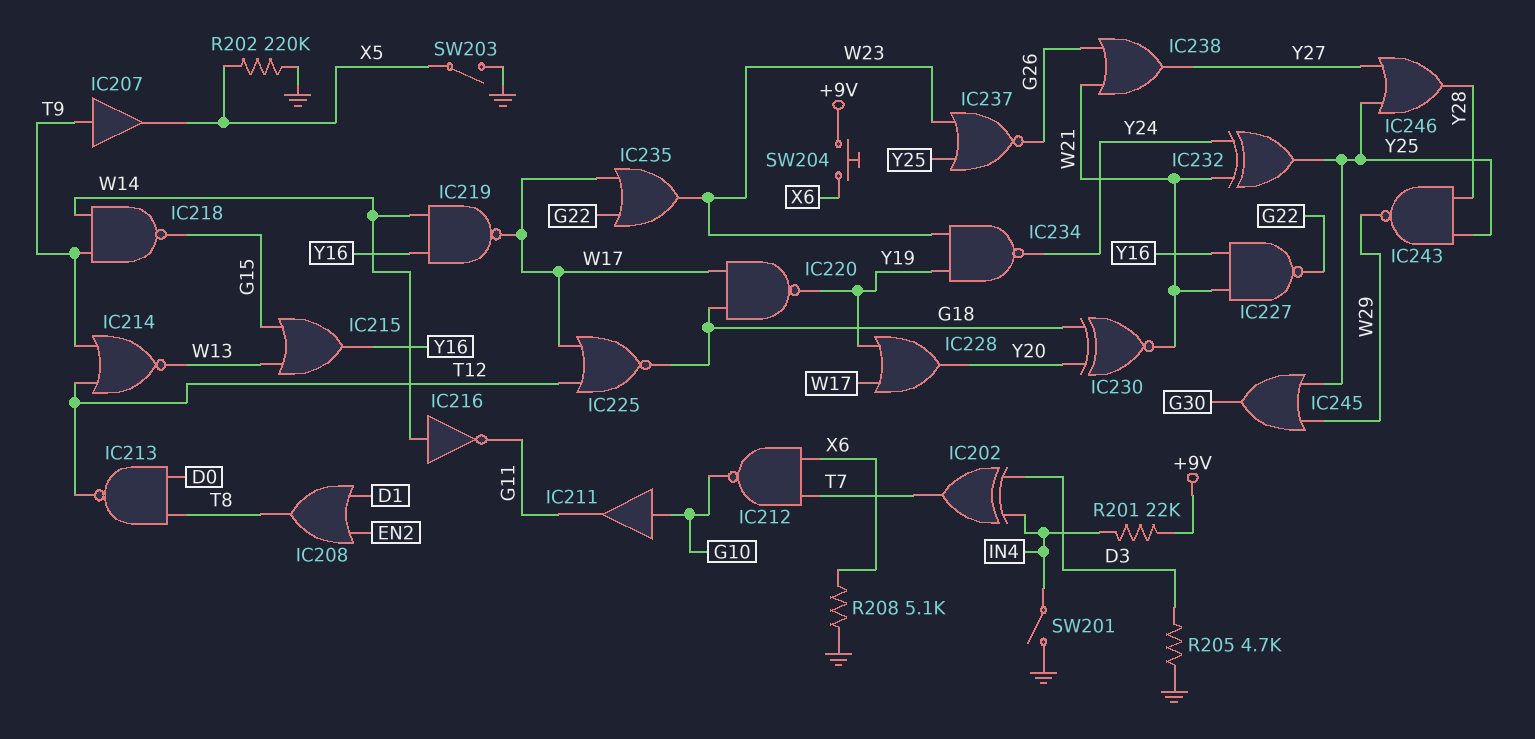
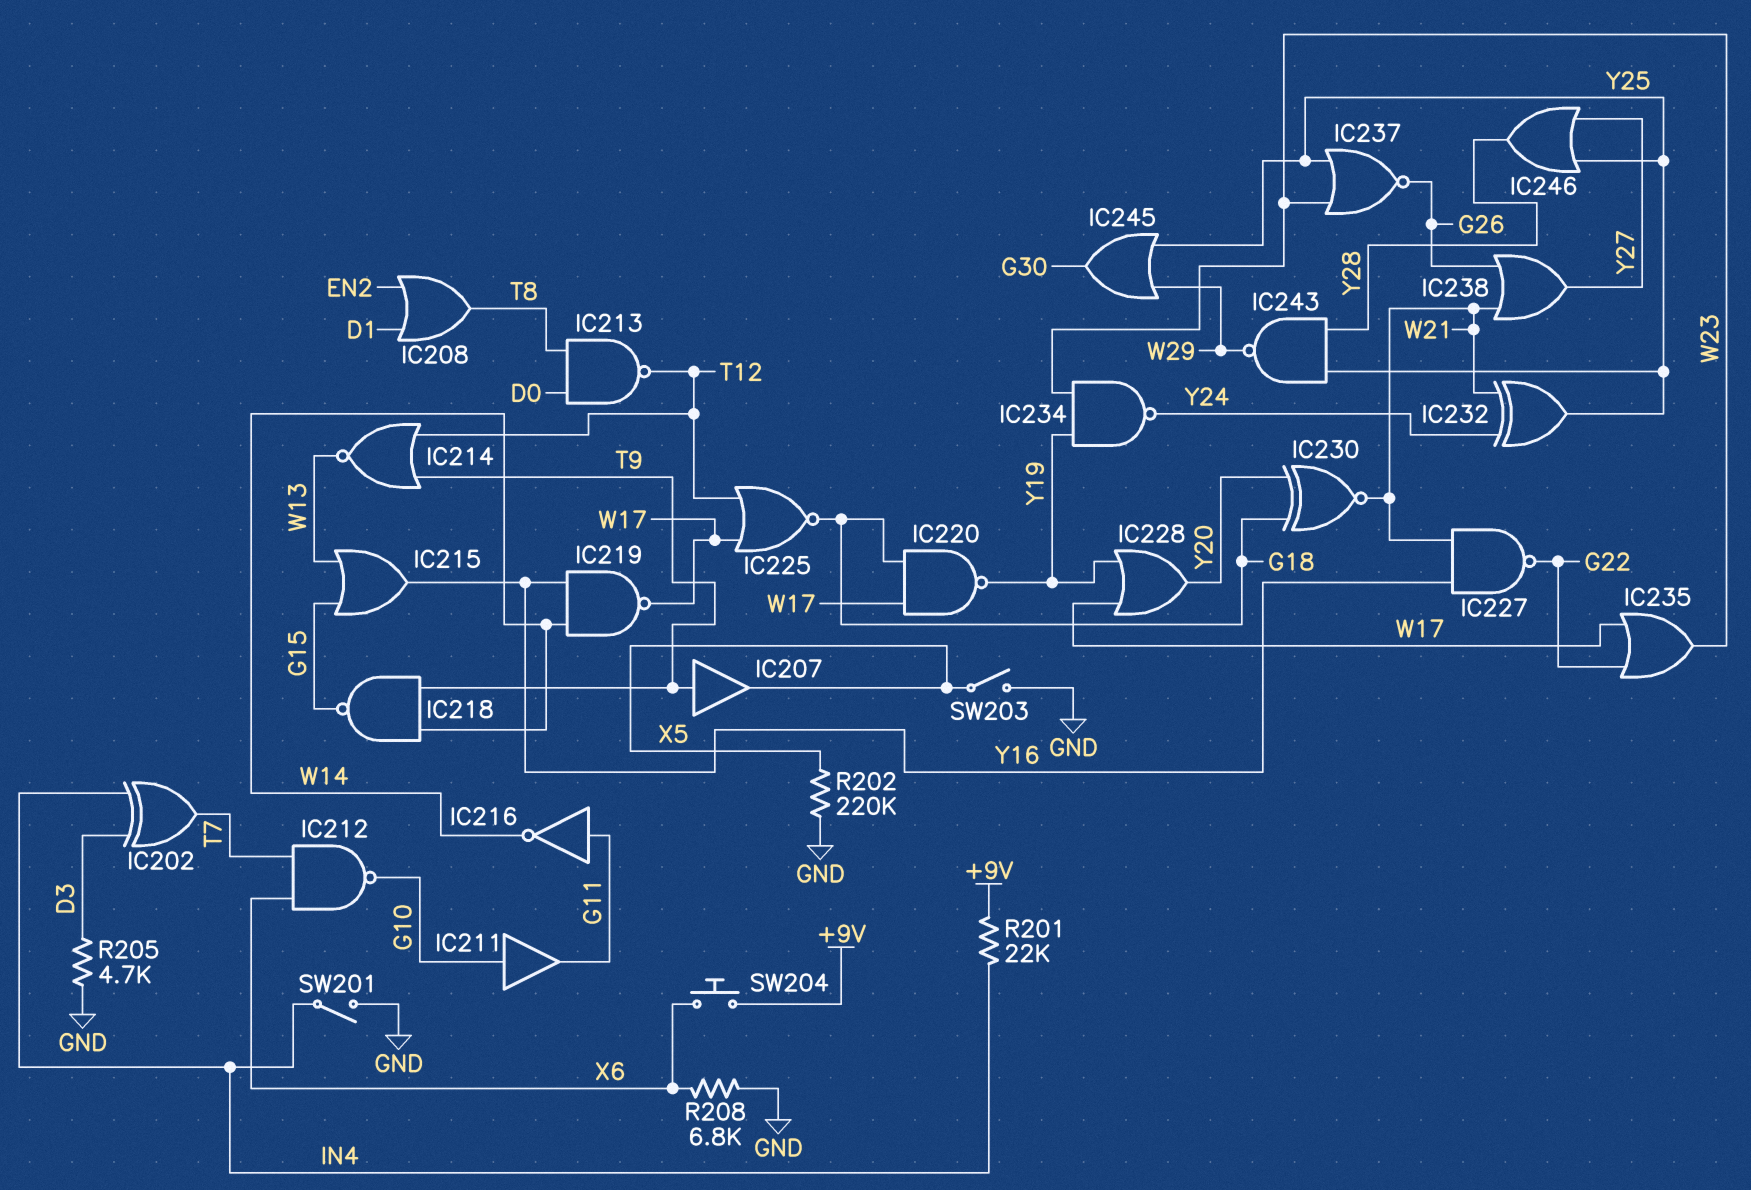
IC216: NOT (in W14, out G11) -> NOT (in G11, out W14)
R208: 5.1k (GND, X6) -> 6.8k (GND, X6)

